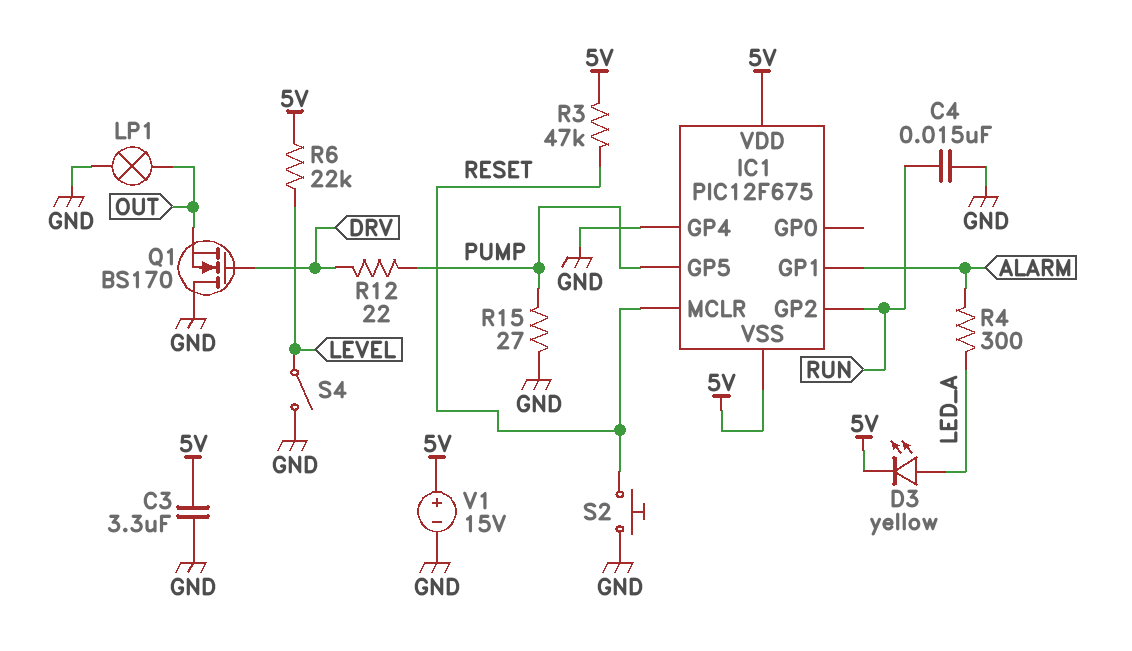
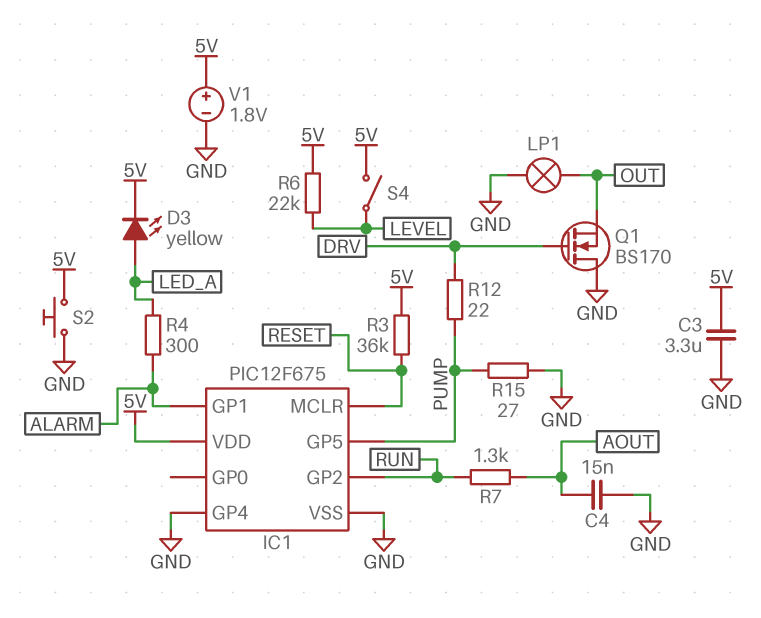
C4: 15nF (GND, RUN) -> 15nF (AOUT, GND)
IC1 pin VSS: 5V -> GND
R3: 47k (5V, RESET) -> 36k (5V, RESET)
R7: none -> 1.3k (AOUT, RUN)
S2: button (GND, RESET) -> button (5V, GND)
S4: switch (GND, LEVEL) -> switch (5V, LEVEL)
V1: 15V (plus 5V, minus GND) -> 1.8V (plus 5V, minus GND)

